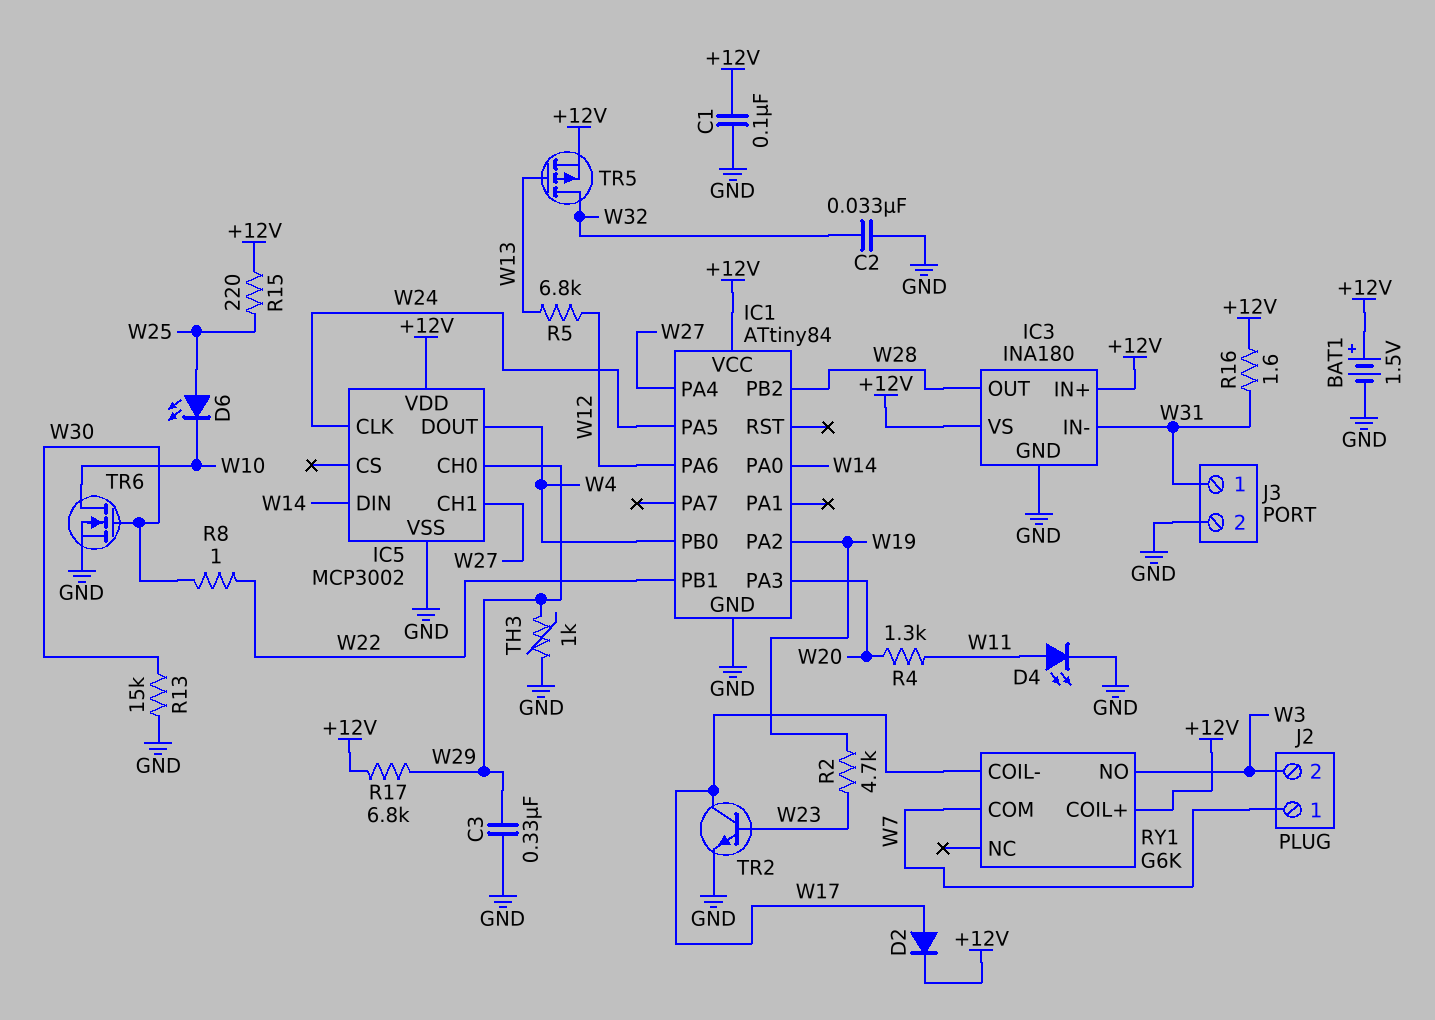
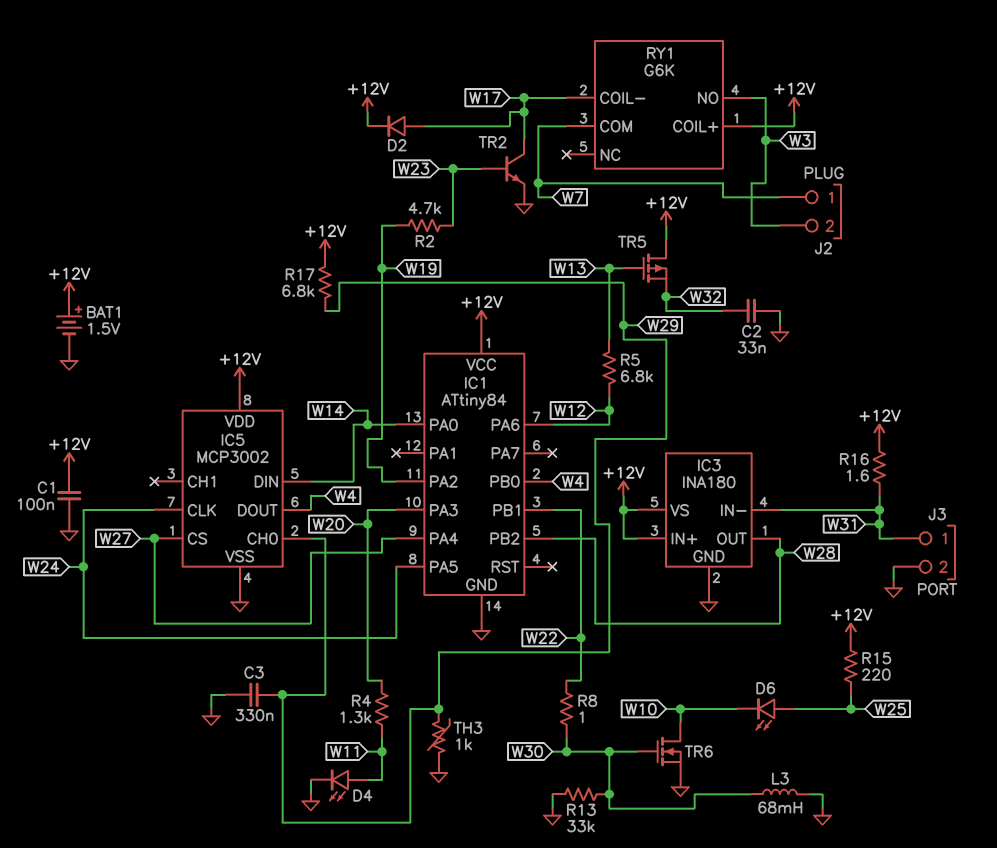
IC5 pin CH1: W27 -> none
IC5 pin CS: none -> W27
L3: none -> 68mH (GND, W30)
R13: 15k (GND, W30) -> 33k (GND, W30)
TR5: PMOS (G W13, D W32, S +12V) -> PMOS (G W13, D +12V, S W32)

